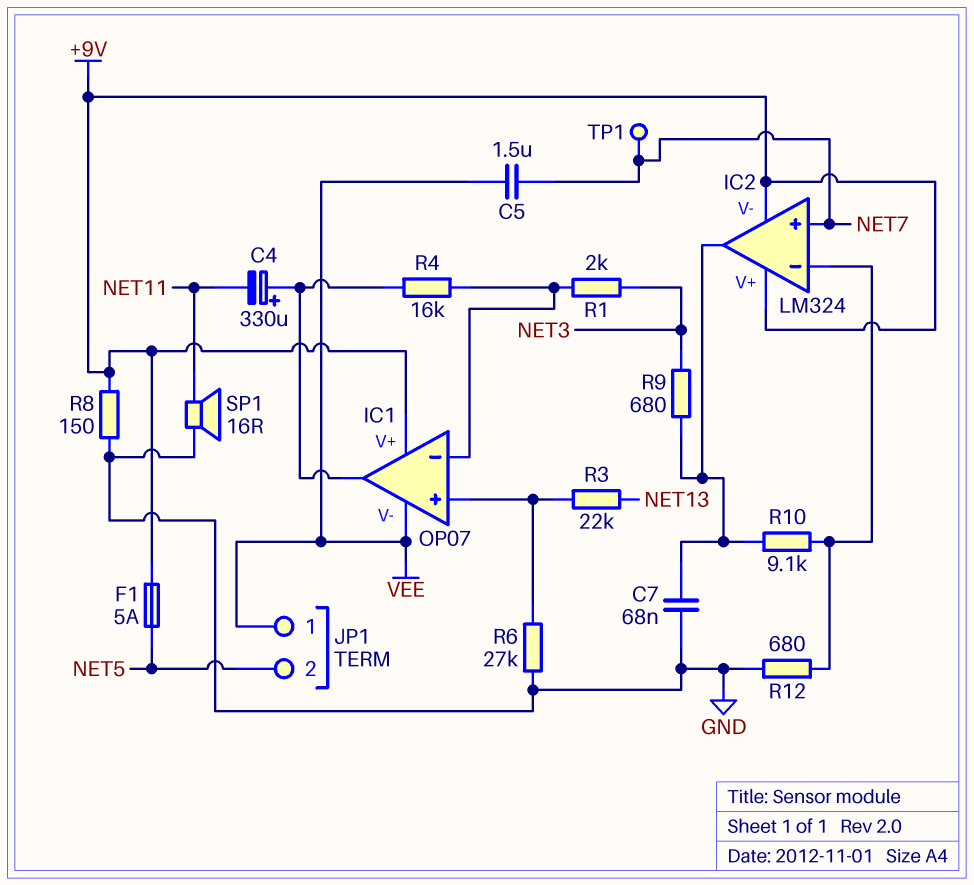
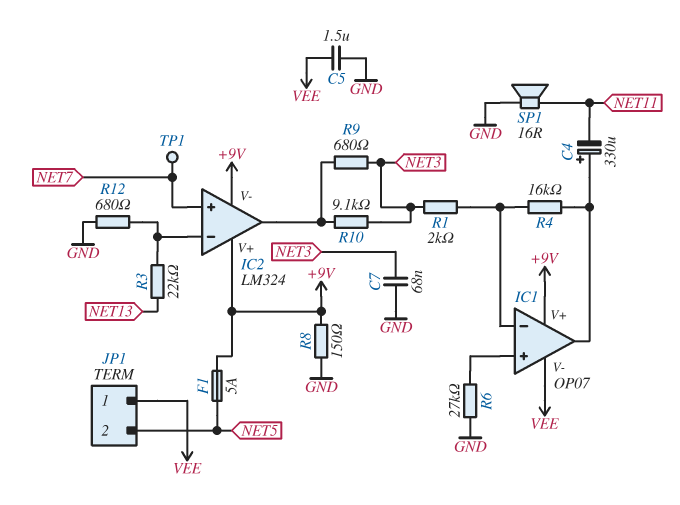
C5: 1.5uF (NET7, VEE) -> 1.5uF (GND, VEE)
C7: 68nF (GND, IC2/out) -> 68nF (GND, NET3)
R3: 22k (IC1/in+, NET13) -> 22k (IC2/in-, NET13)
R10: 9.1k (IC2/in-, IC2/out) -> 9.1k (IC2/out, NET3)

